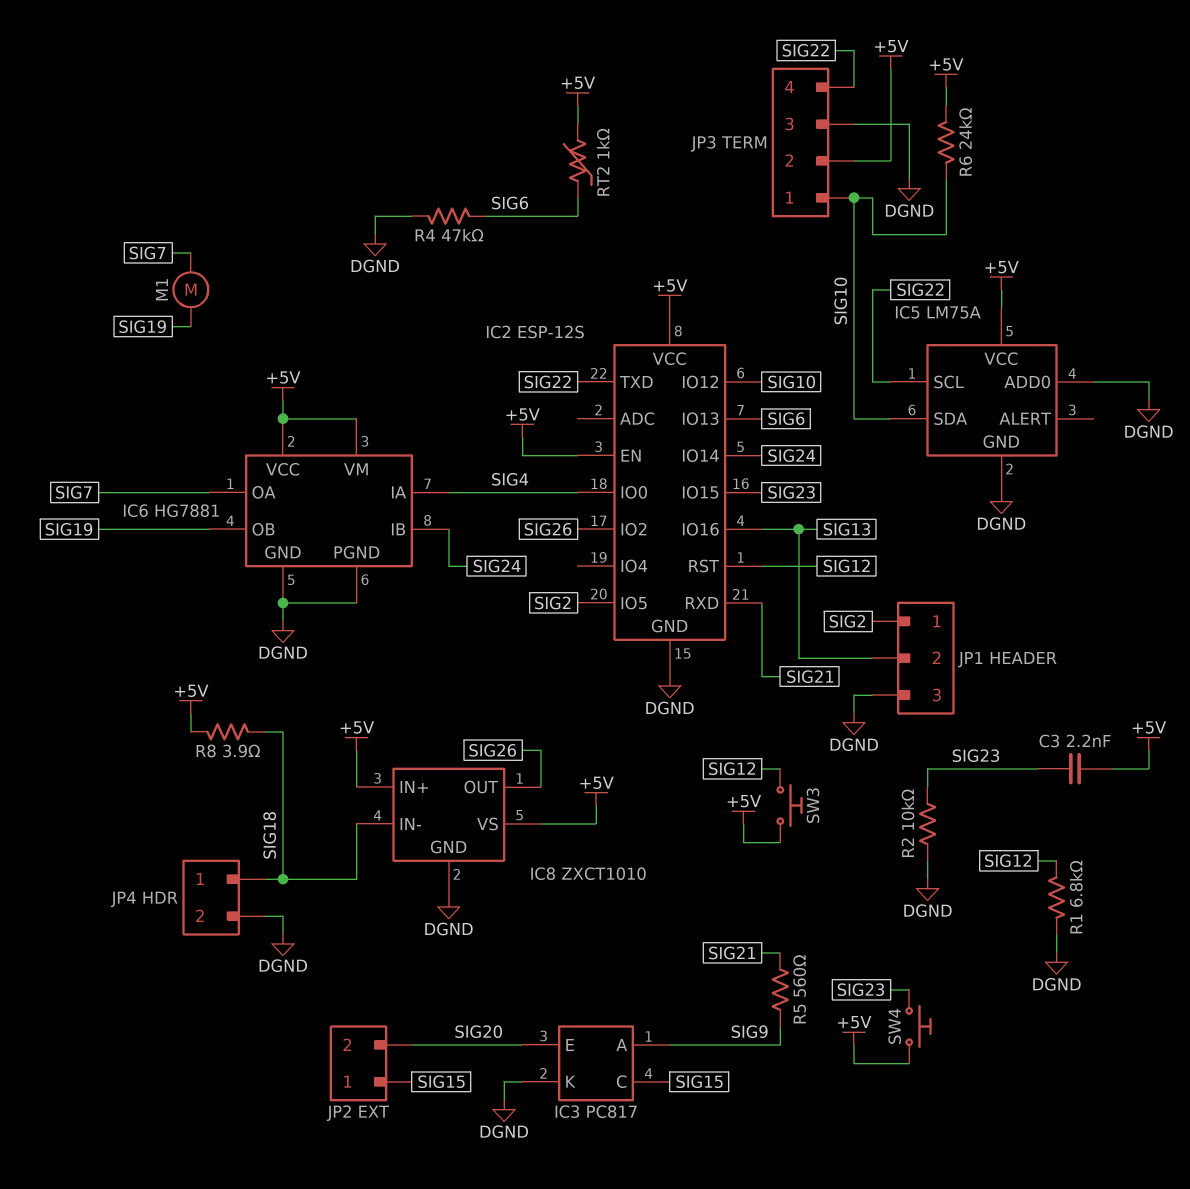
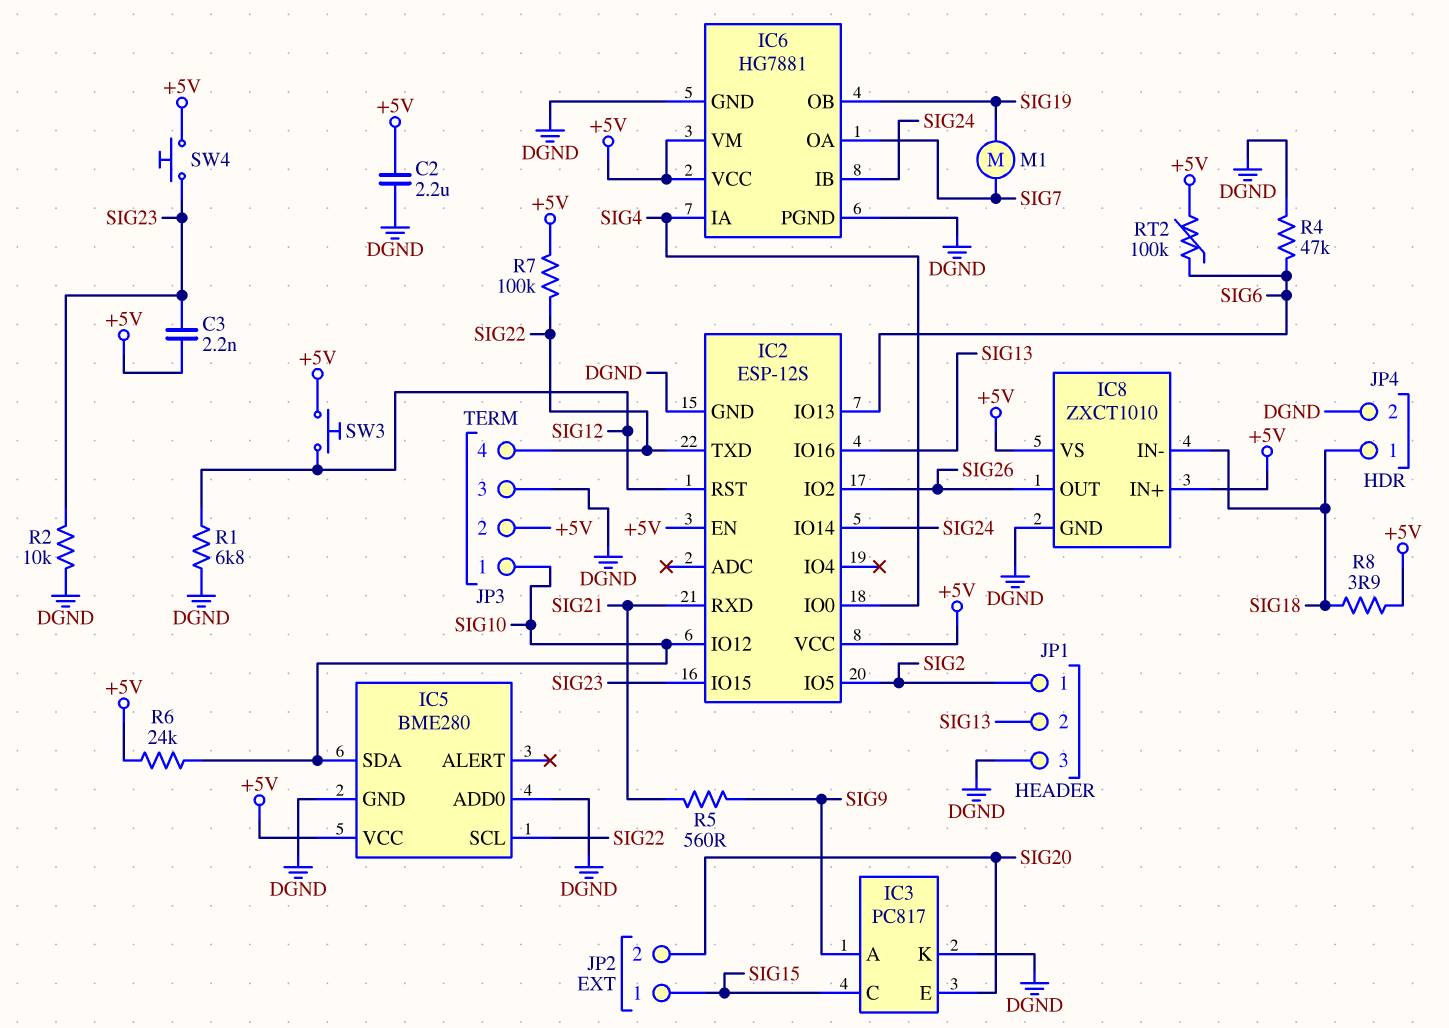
C2: none -> 2.2uF (+5V, DGND)
IC5: LM75A -> BME280
R7: none -> 100k (+5V, SIG22)
RT2: 1k (+5V, SIG6) -> 100k (+5V, SIG6)

